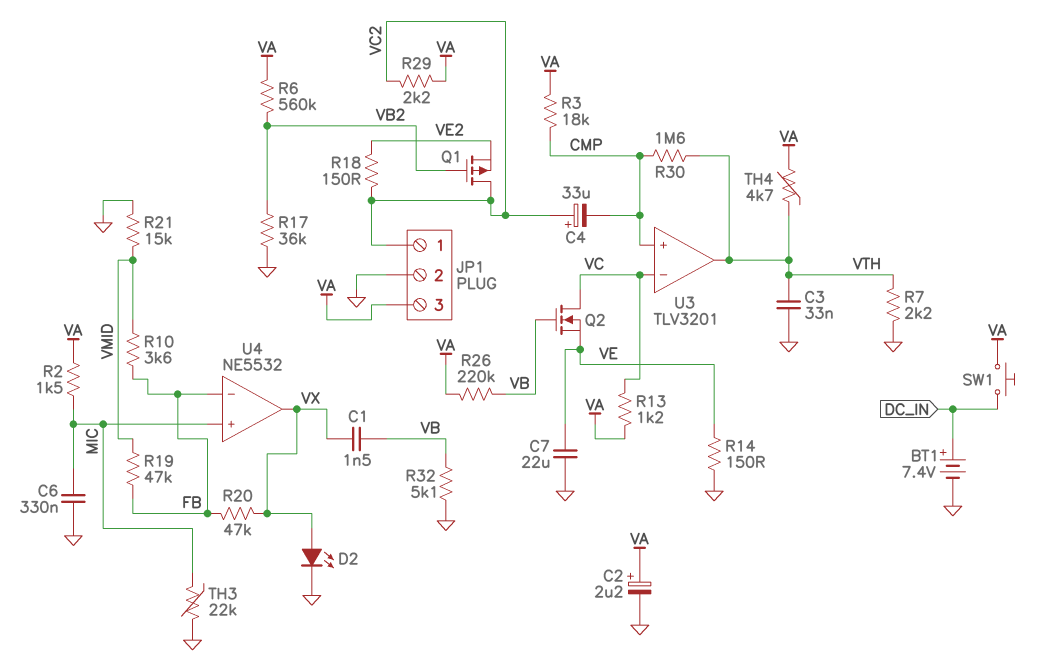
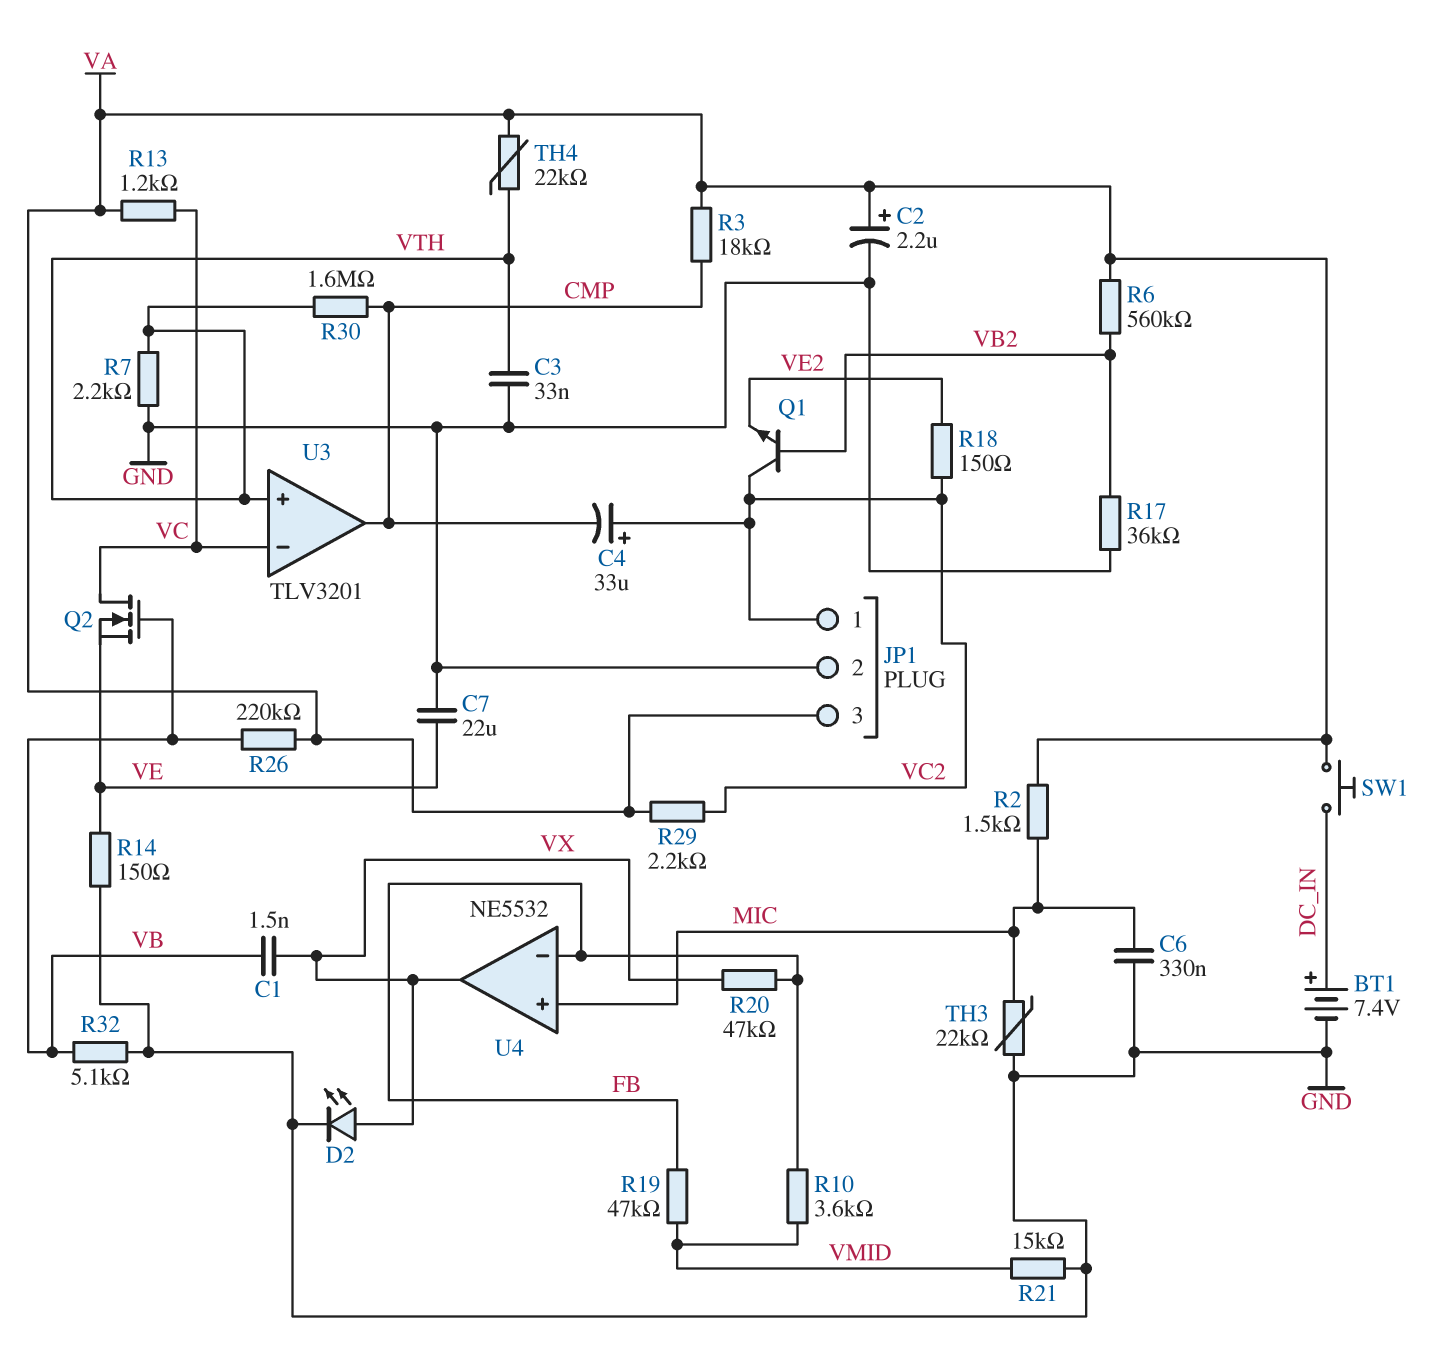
Q1: PMOS (G VB2, D VC2, S VE2) -> NPN (B VB2, C VC2, E VE2)
TH4: 4.7k (VA, VTH) -> 22k (VA, VTH)
U3 pin in+: CMP -> VTH
U3 pin out: VTH -> CMP

